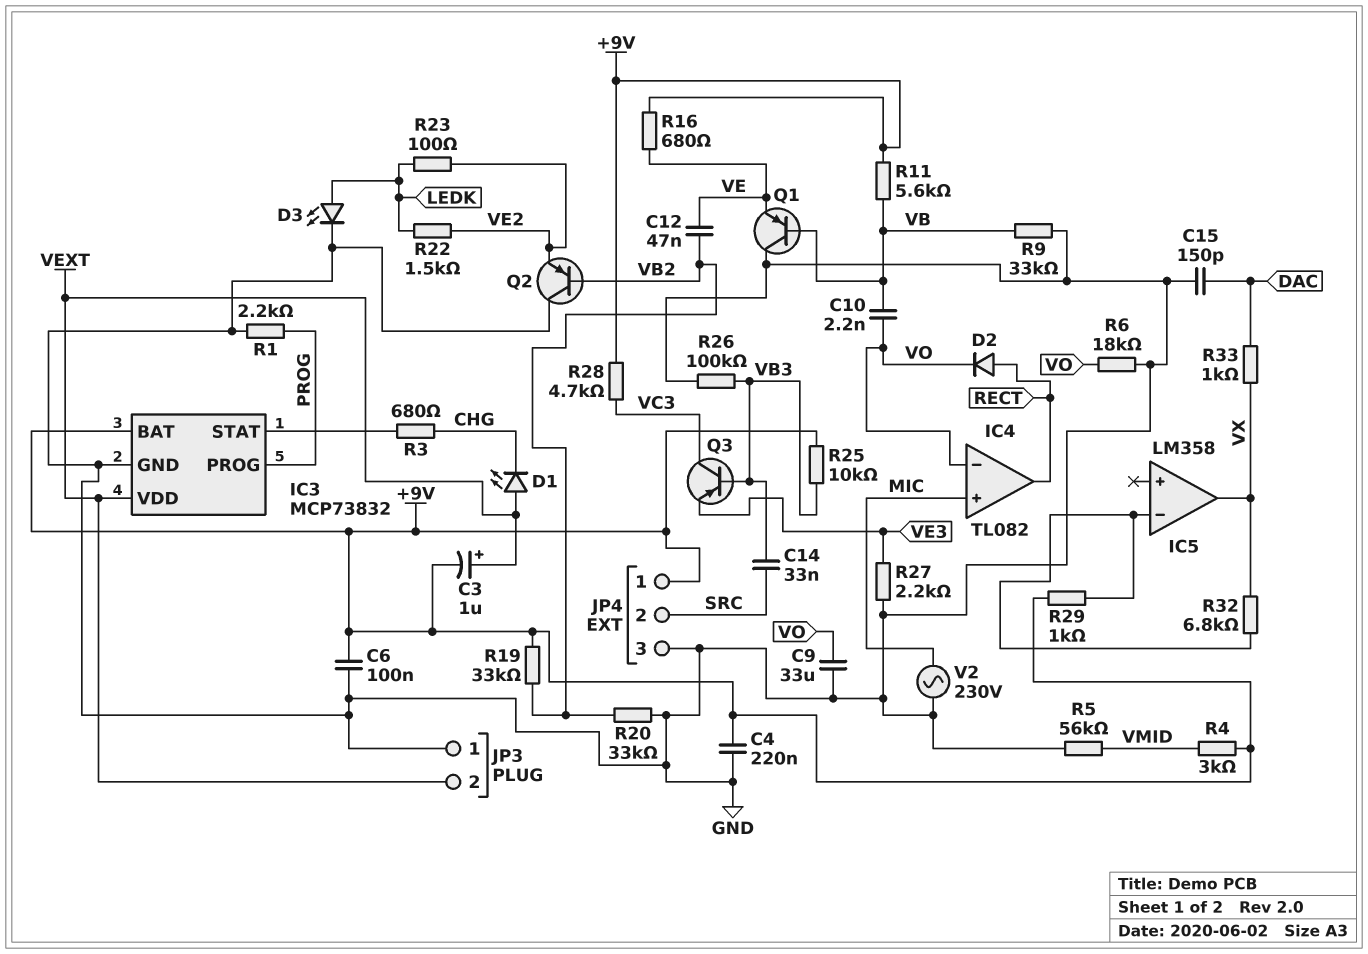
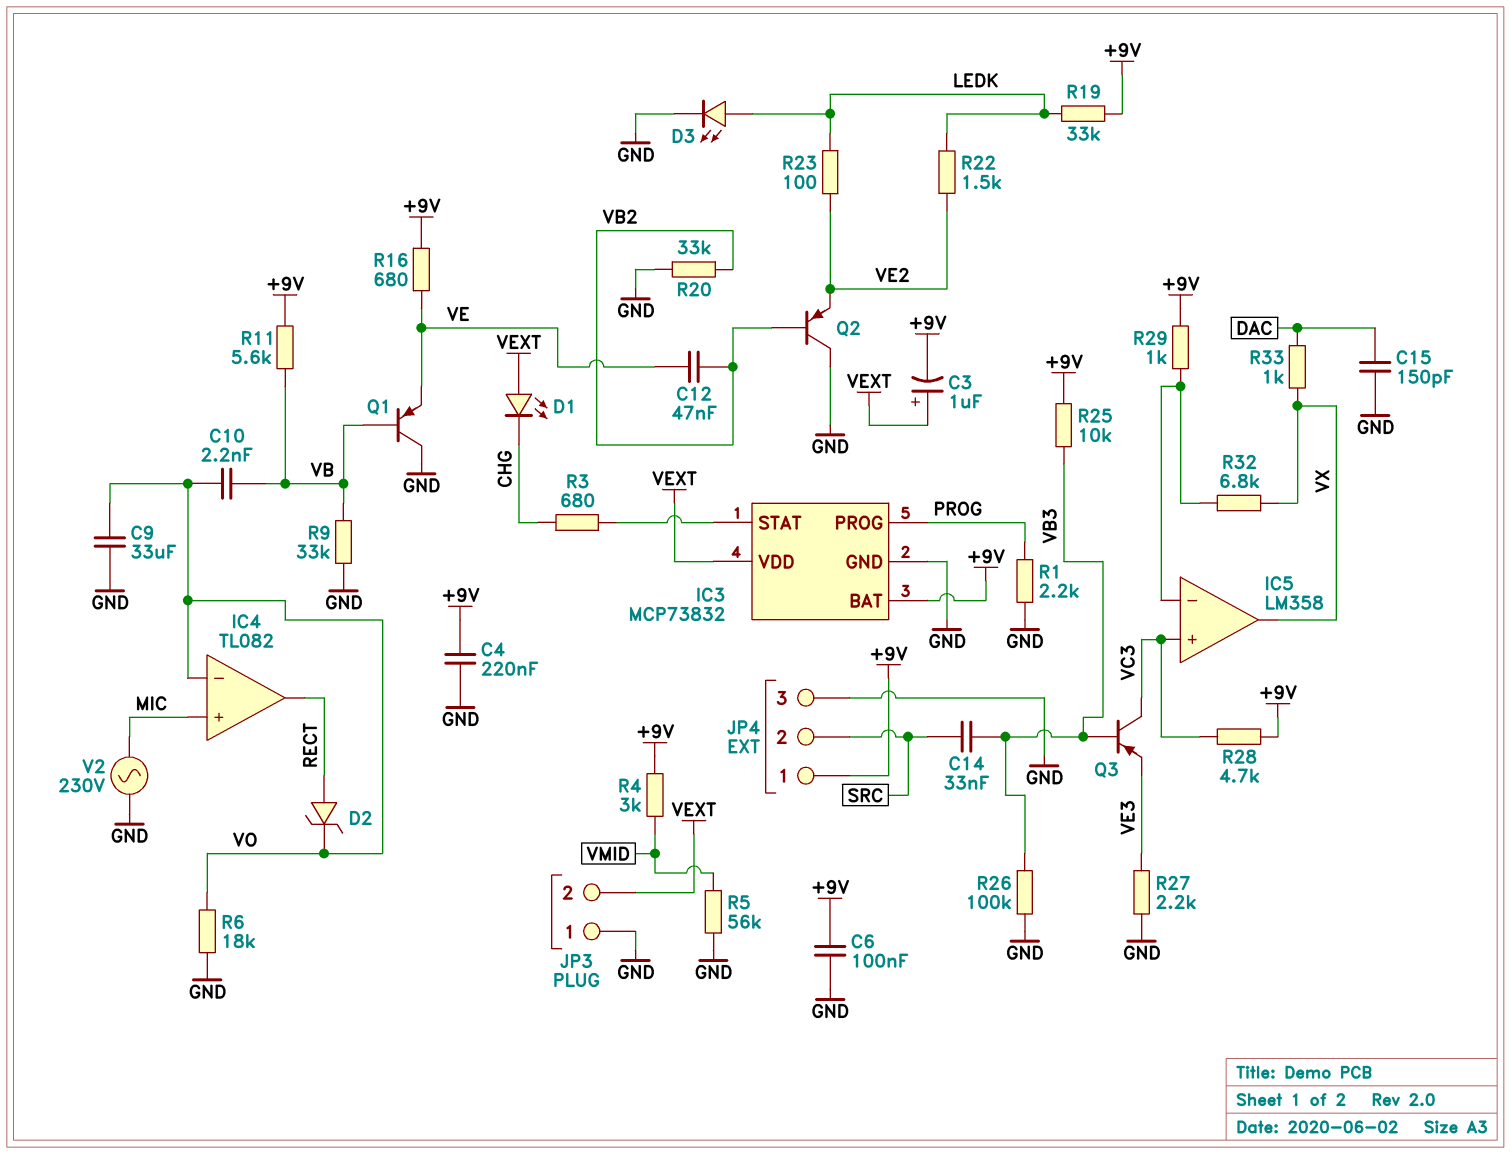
D2: diode (A RECT, K VO) -> zener (A RECT, K VO)
IC5 pin in+: none -> VC3
R19: 33k (+9V, VB2) -> 33k (+9V, LEDK)

